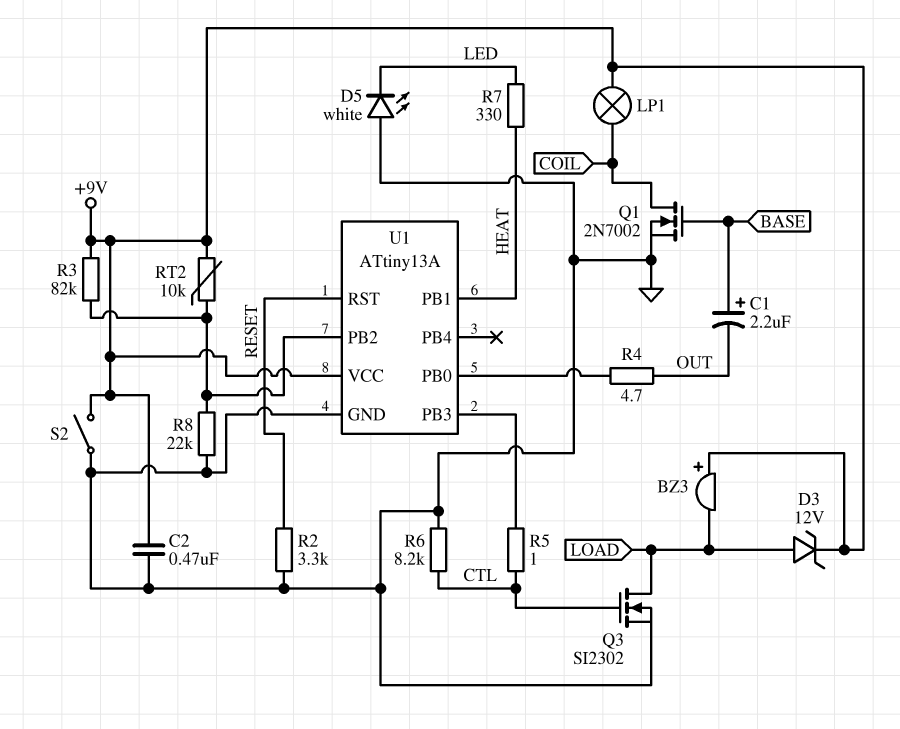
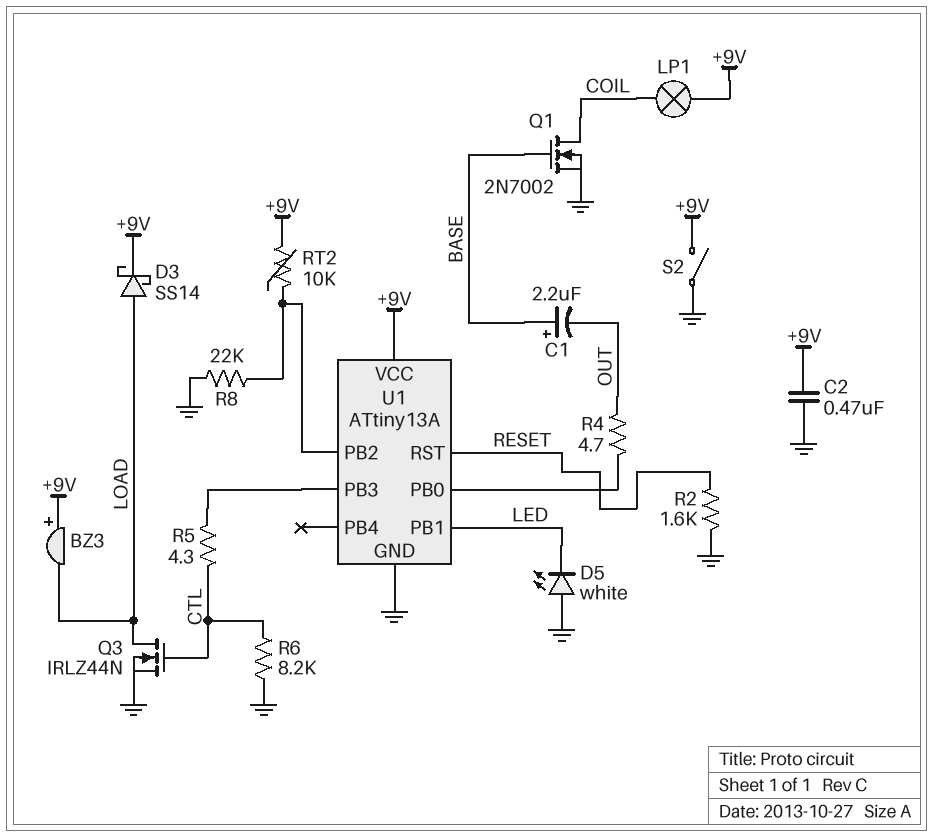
D3: zener 12V (A LOAD, K +9V) -> schottky SS14 (A LOAD, K +9V)
Q3: NMOS SI2302 (G CTL, D LOAD, S GND) -> NMOS IRLZ44N (G CTL, D LOAD, S GND)
R2: 3.3k (GND, RESET) -> 1.6k (GND, RESET)
R3: 82k (+9V, U1/PB2) -> none
R5: 1 (CTL, U1/PB3) -> 4.3 (CTL, U1/PB3)
R7: 330 (HEAT, LED) -> none
U1 pin PB1: HEAT -> LED

